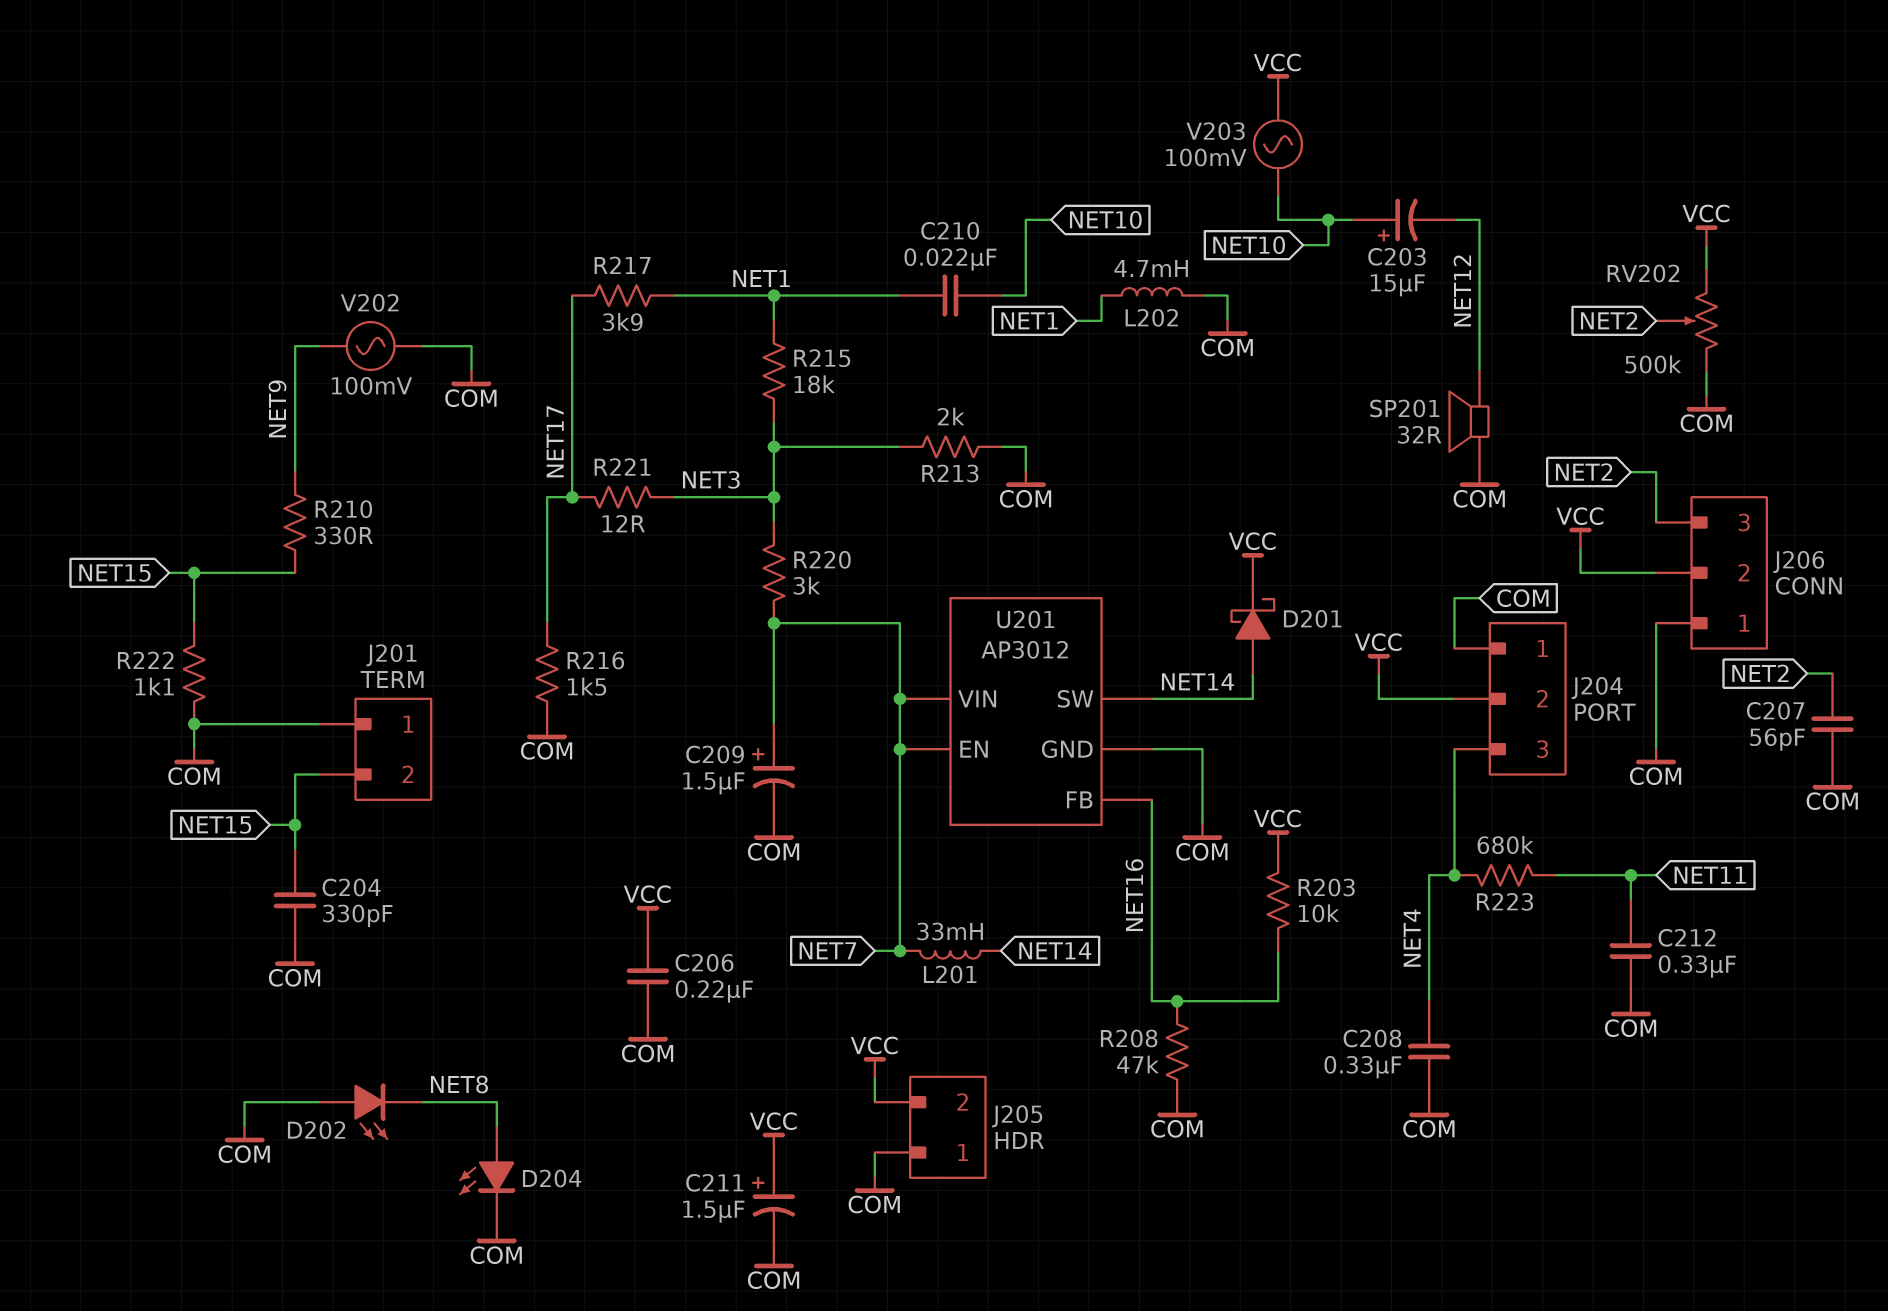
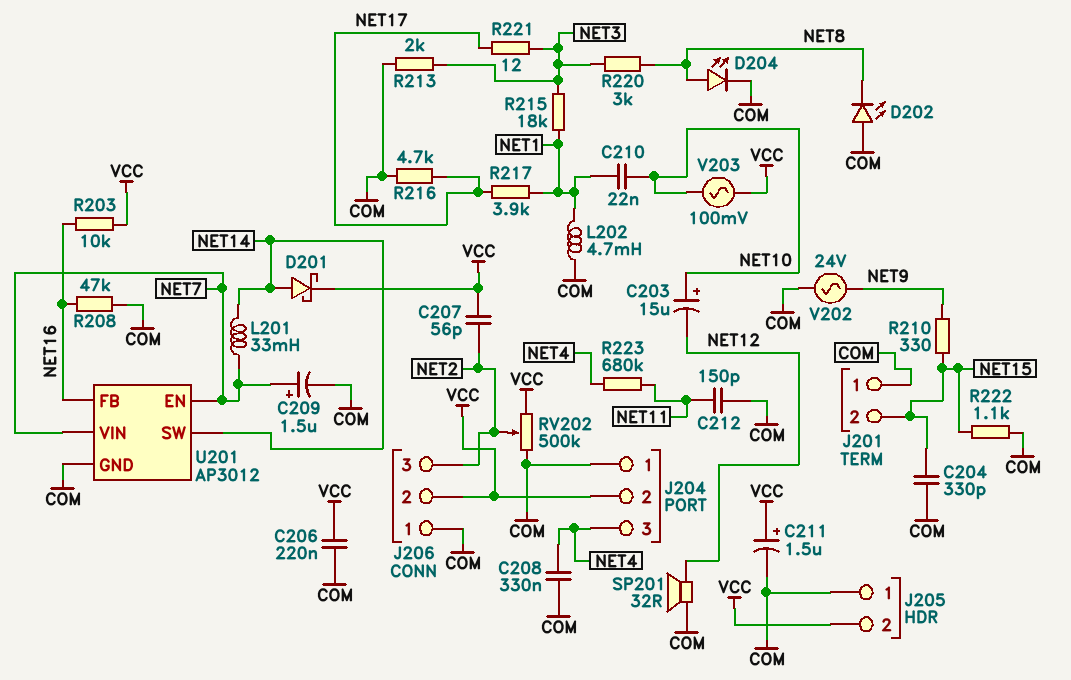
C207: 56pF (COM, NET2) -> 56pF (NET2, VCC)
C212: 330nF (COM, NET11) -> 150pF (COM, NET11)
R216: 1.5k (COM, NET17) -> 4.7k (COM, NET17)
R220: 3k (NET3, NET7) -> 3k (NET3, NET8)
V202: AC 100mV (COM, NET9) -> AC 24V (COM, NET9)

